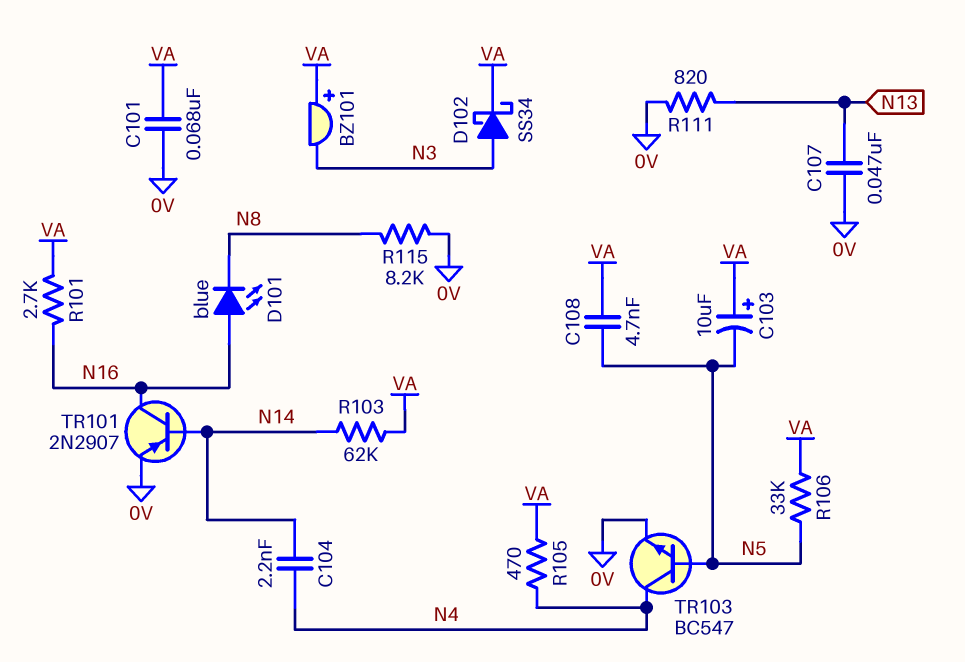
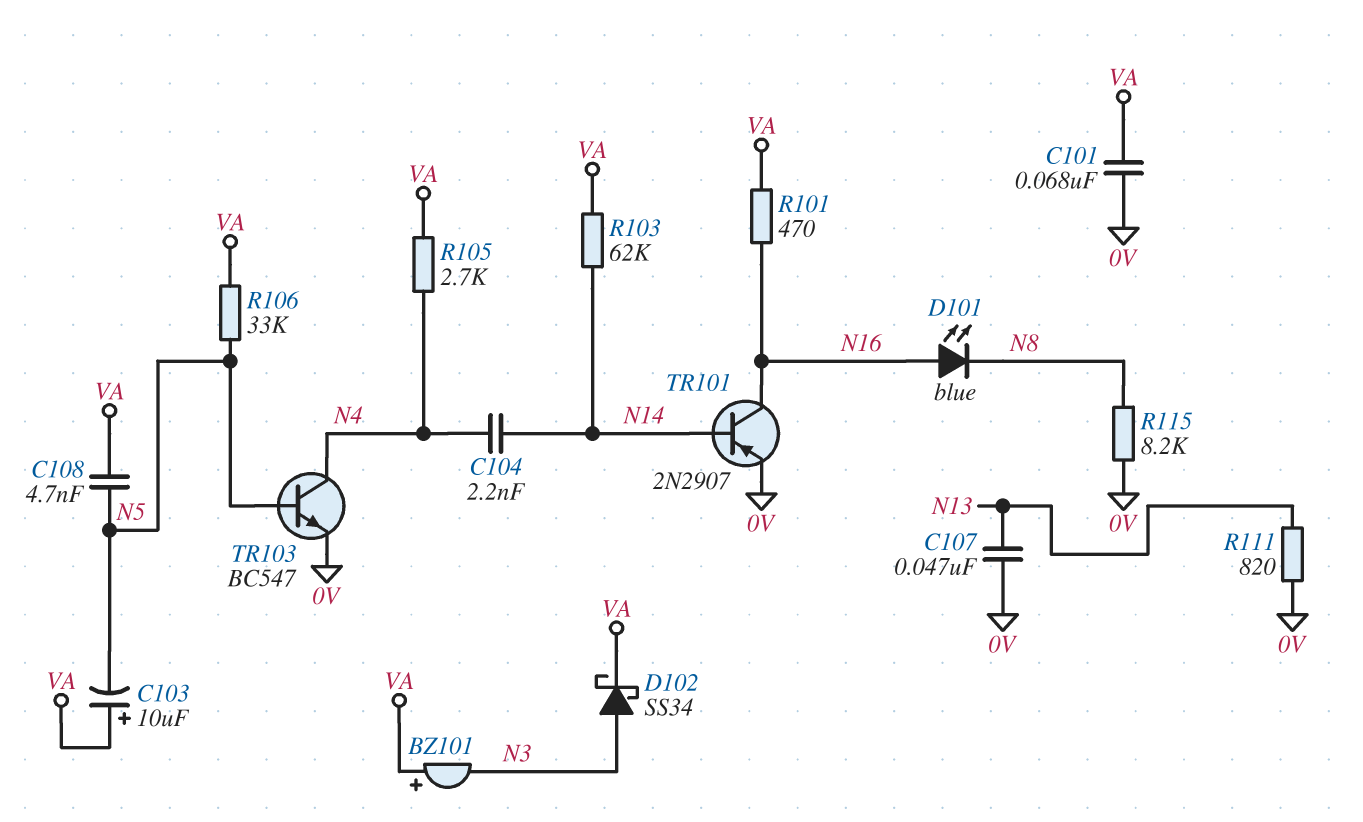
R101: 2.7k (N16, VA) -> 470 (N16, VA)
R105: 470 (N4, VA) -> 2.7k (N4, VA)

